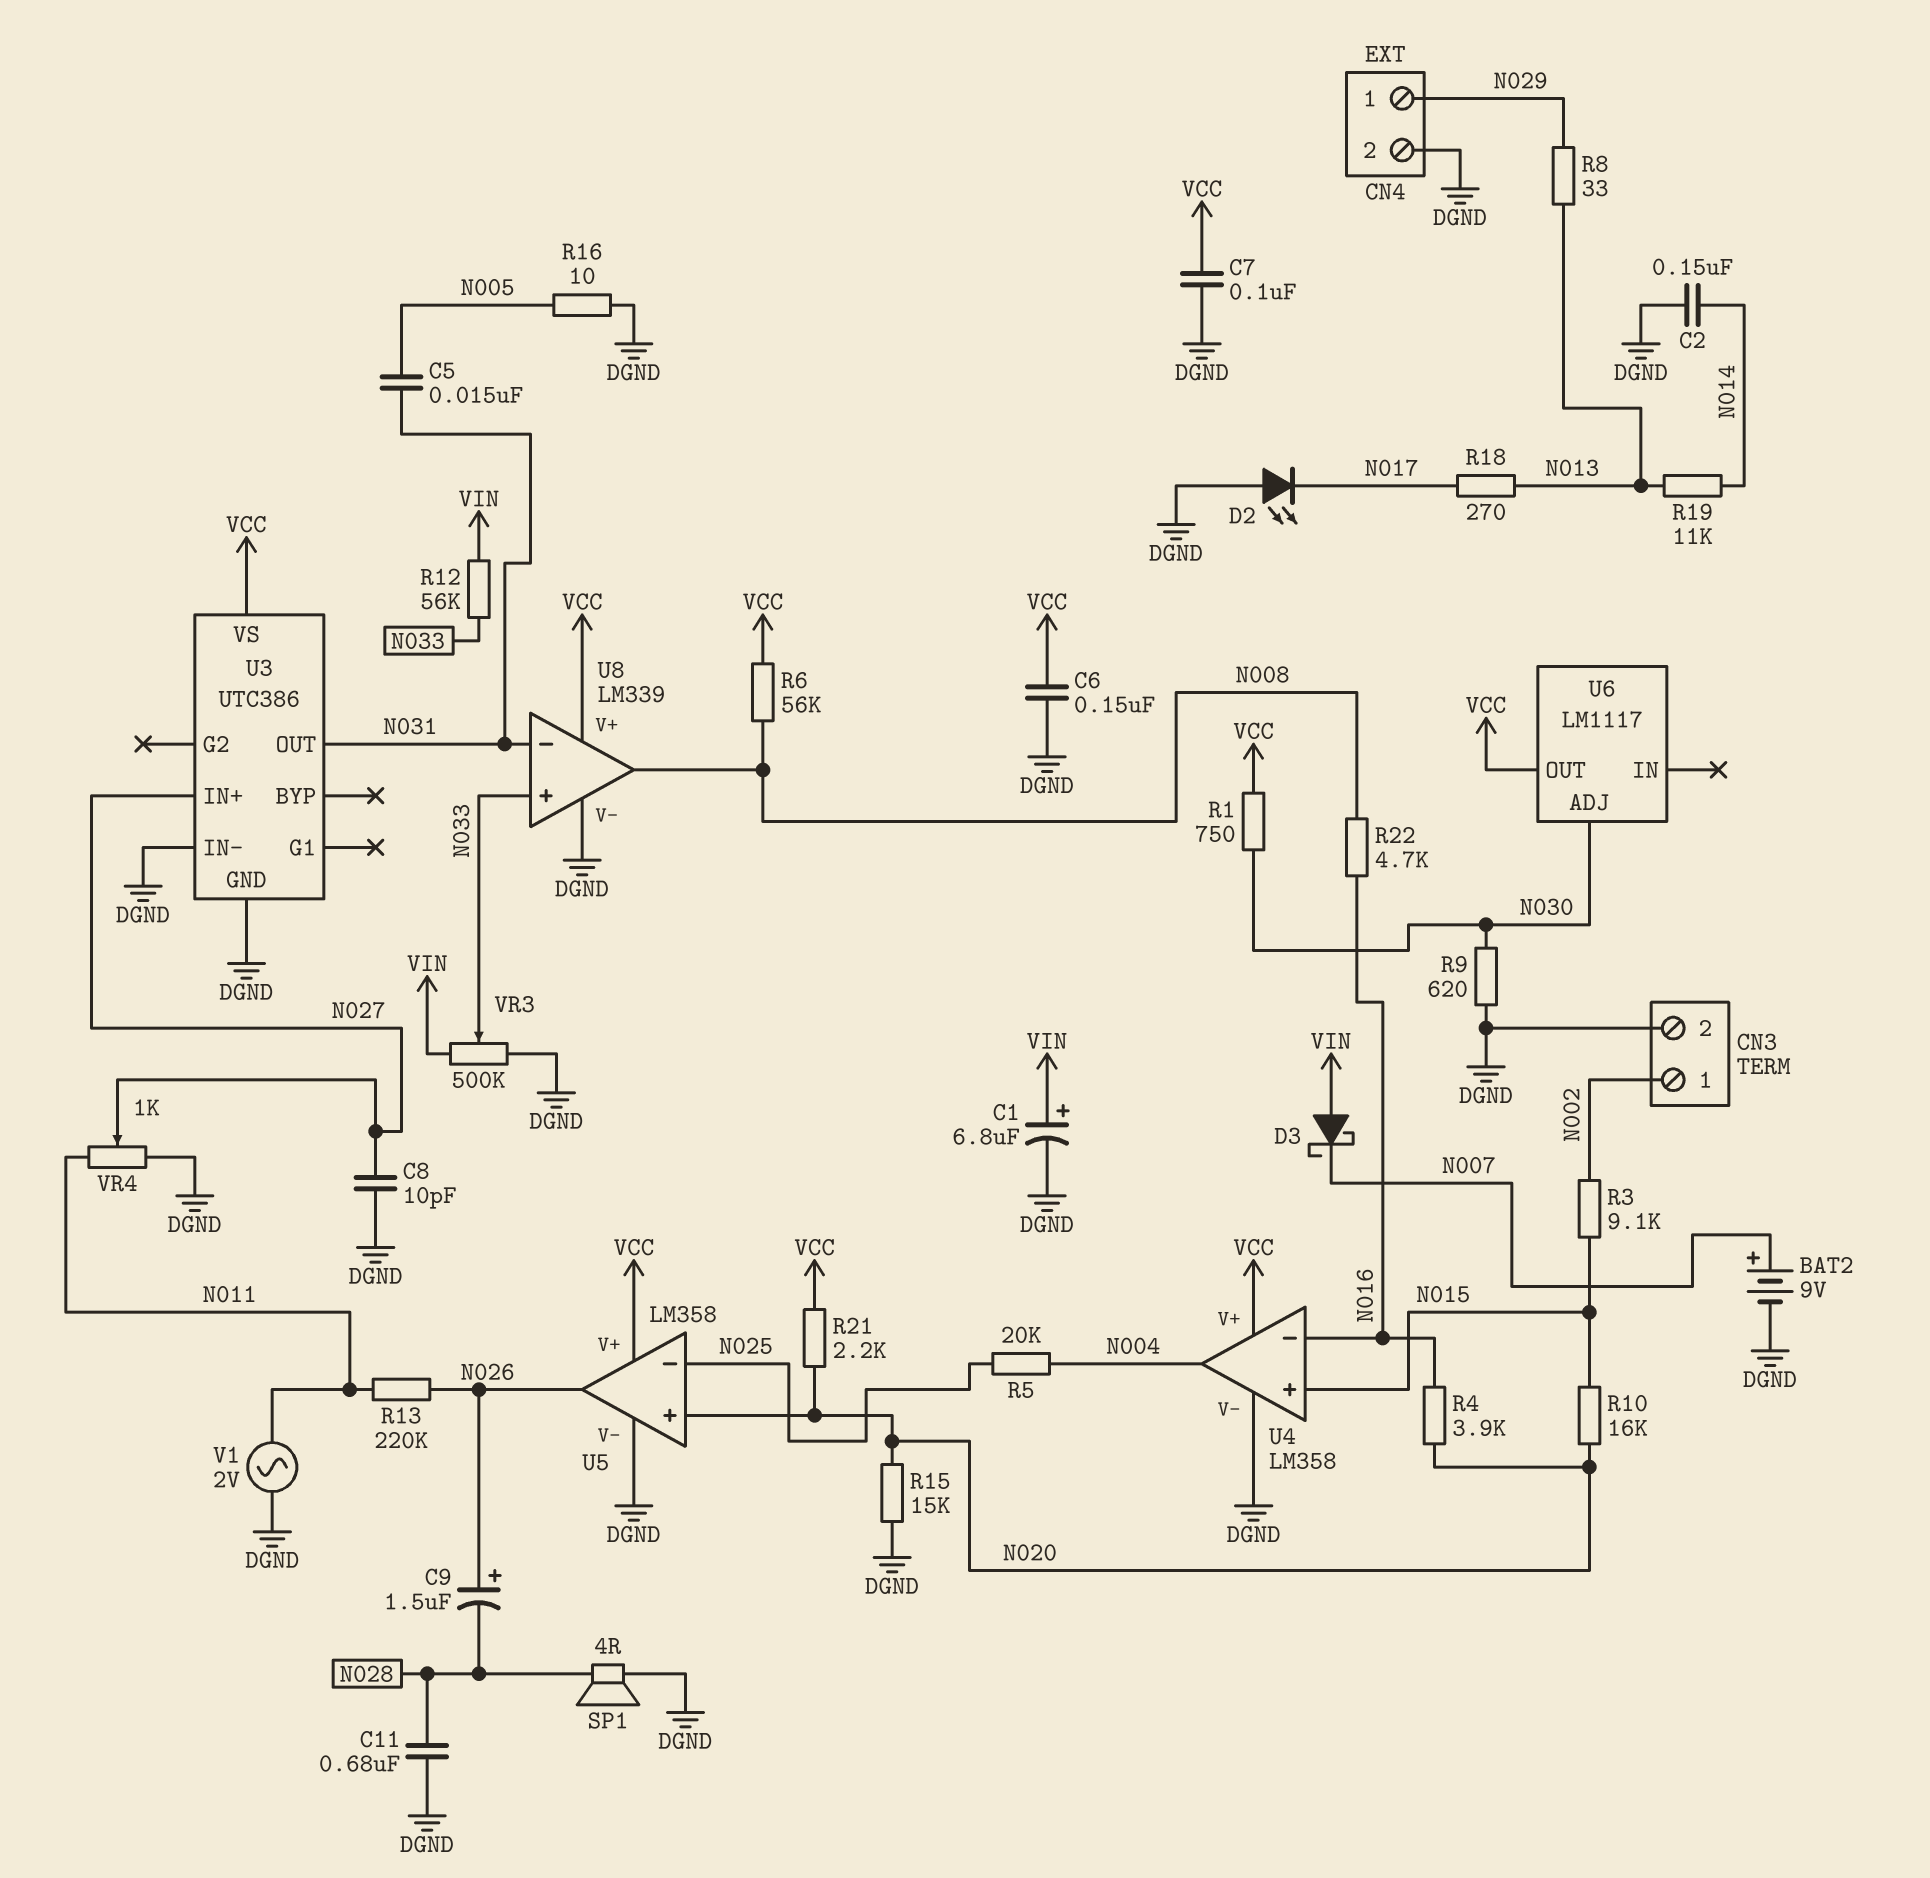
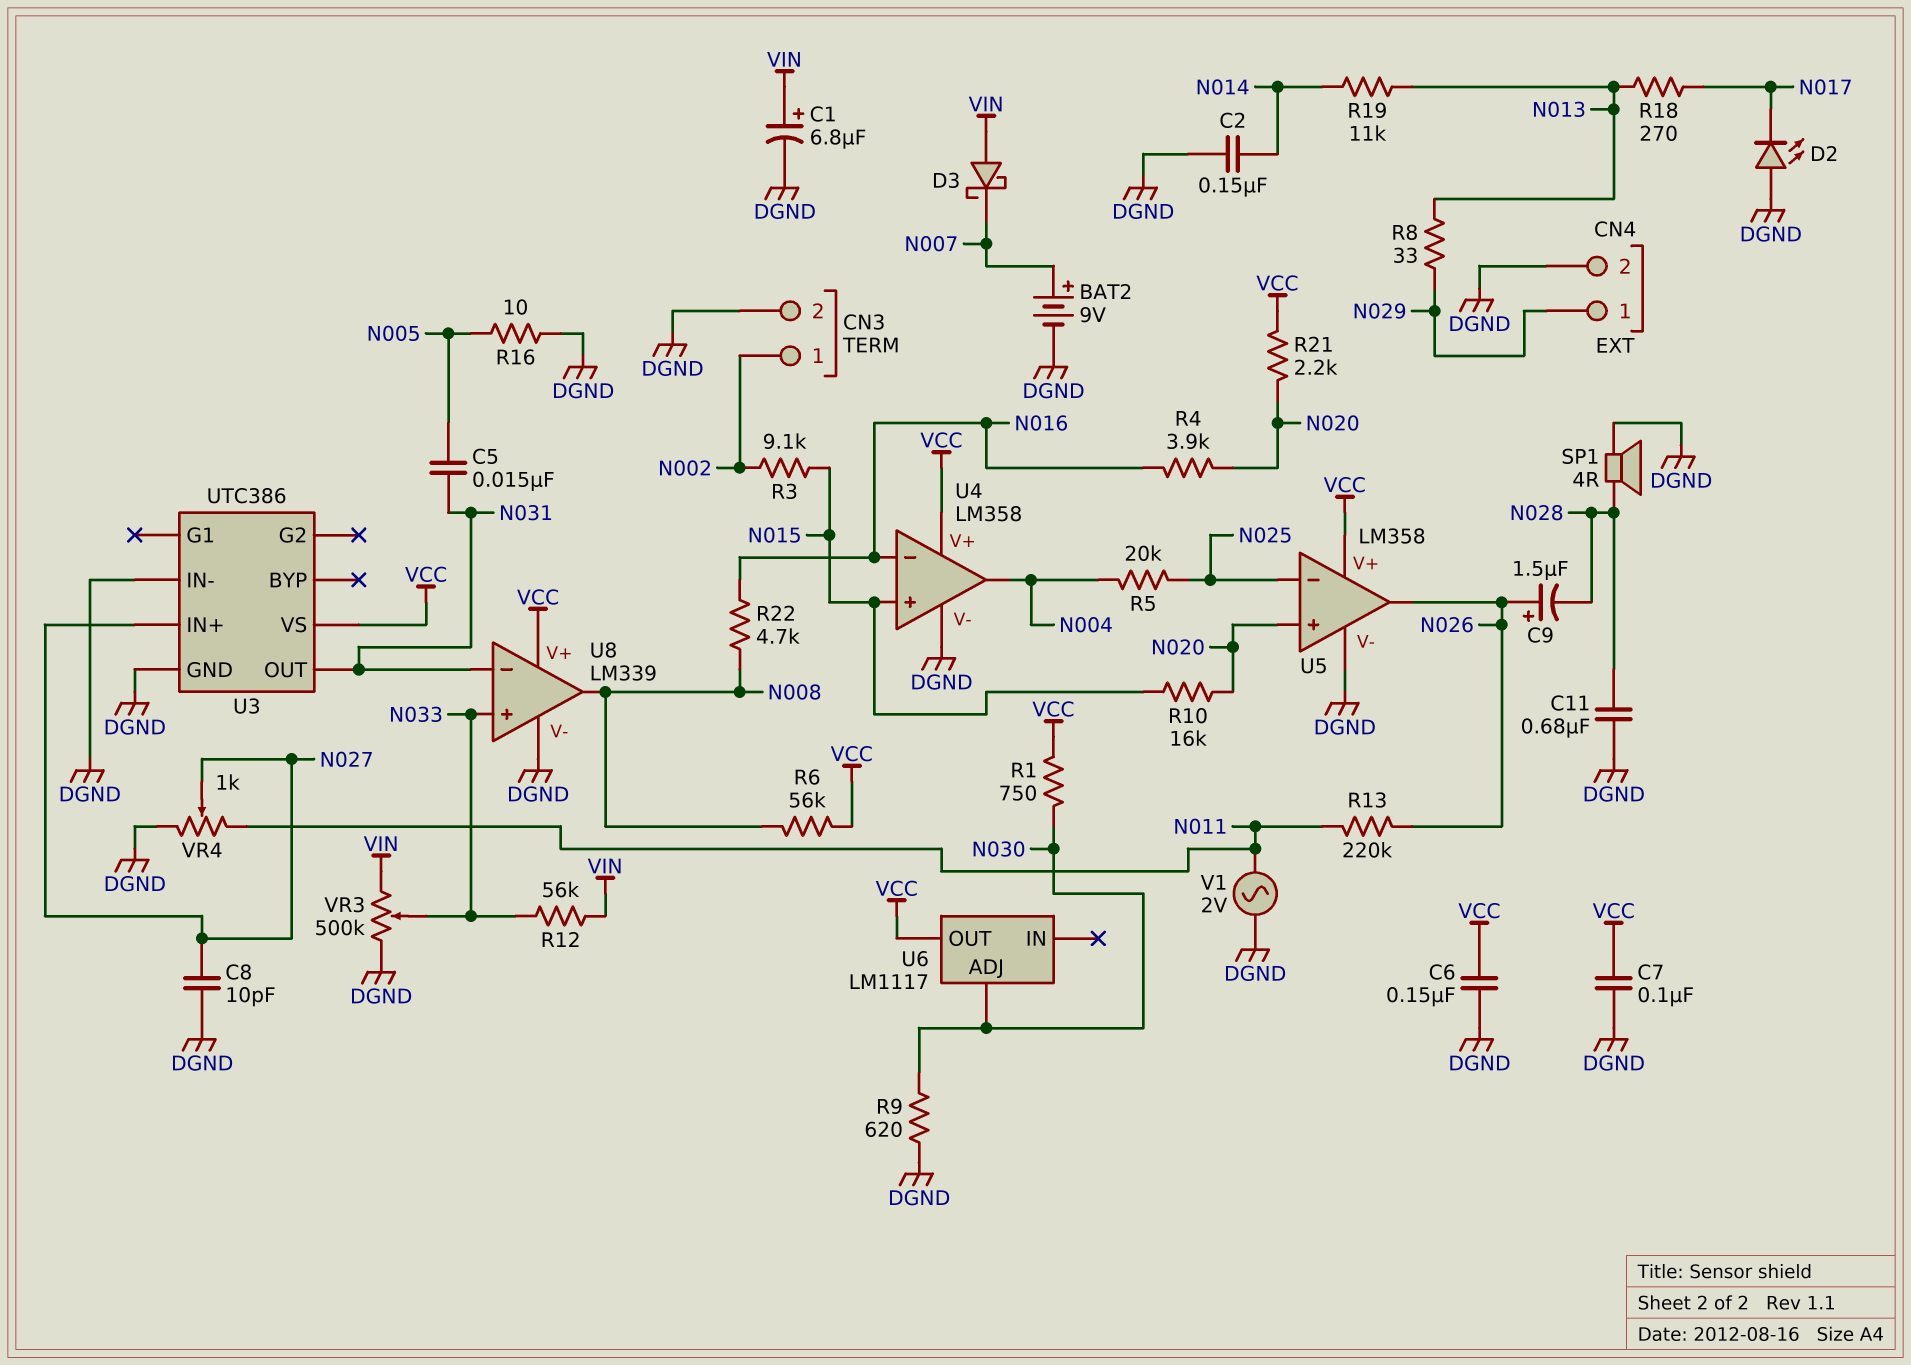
R15: 15k (DGND, N020) -> none

